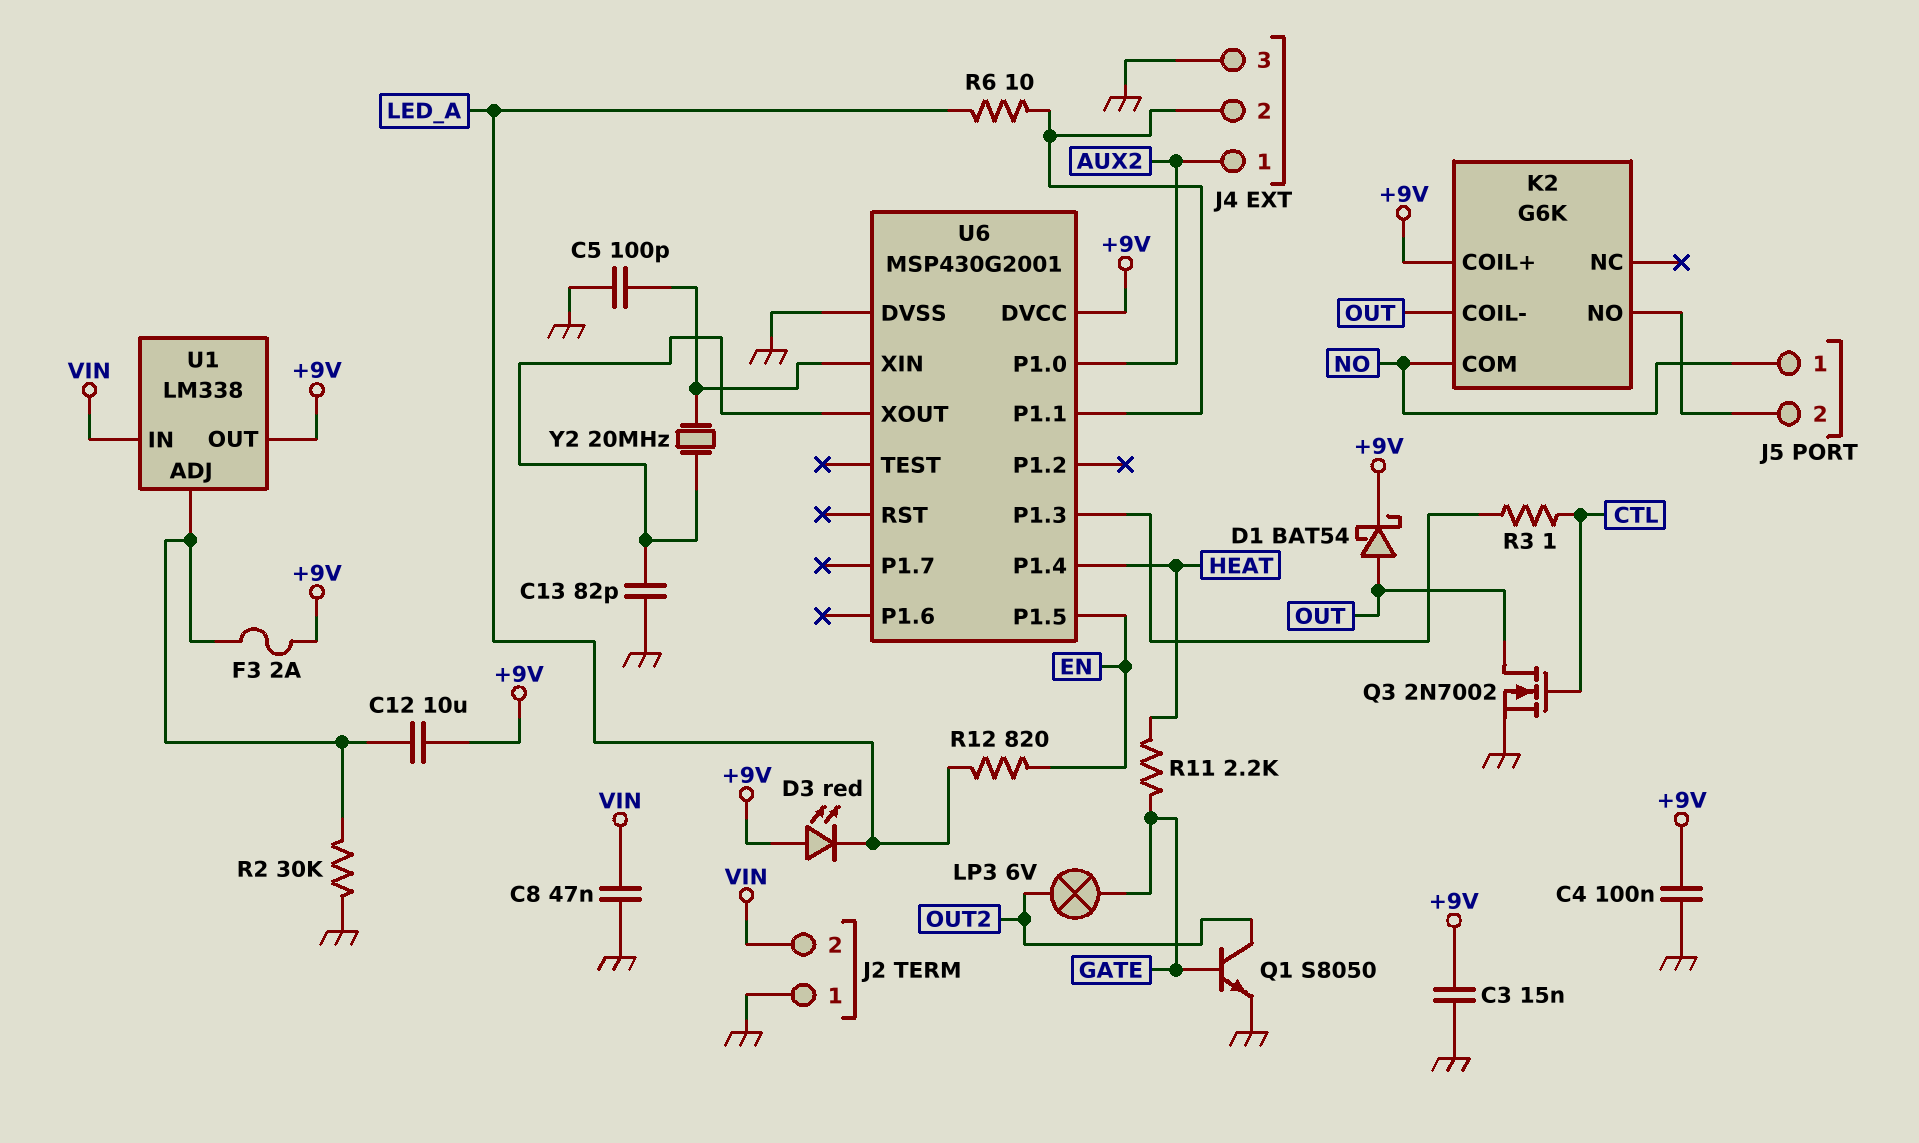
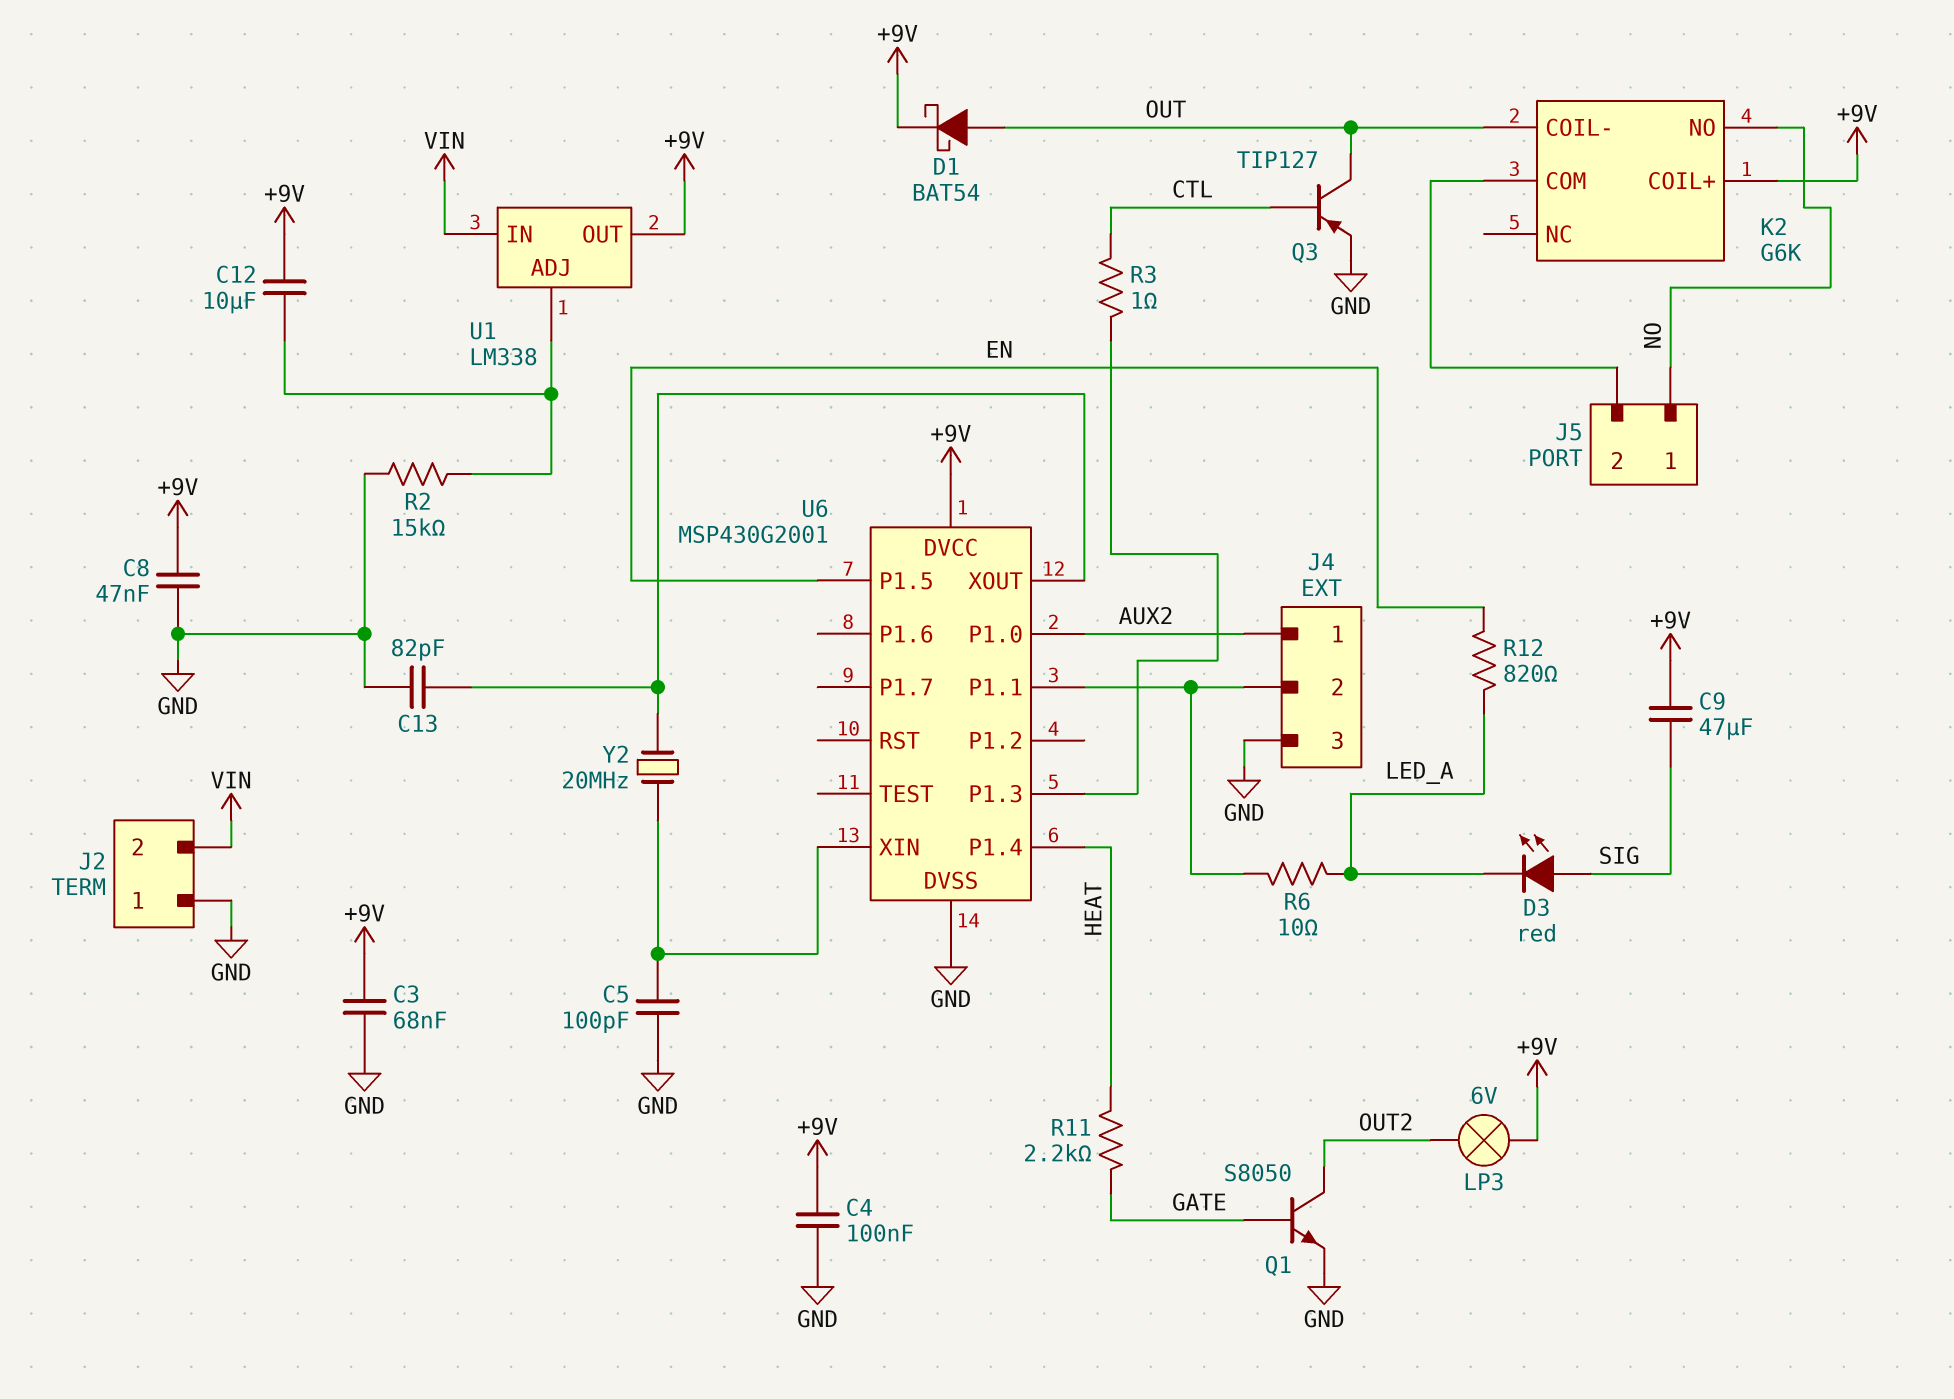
C3: 15nF (+9V, GND) -> 68nF (+9V, GND)
C8: 47nF (GND, VIN) -> 47nF (+9V, GND)
C9: none -> 47uF (+9V, SIG)
D3: LED red (A +9V, K LED_A) -> LED red (A SIG, K LED_A)
F3: 2A (+9V, U1/ADJ) -> none
K2 pin COM: NO -> J5/2
K2 pin NO: J5/2 -> NO
LP3: lamp 6V (GATE, OUT2) -> lamp 6V (+9V, OUT2)
Q3: NMOS 2N7002 (G CTL, D OUT, S GND) -> PNP TIP127 (B CTL, C OUT, E GND)
R2: 30k (GND, U1/ADJ) -> 15k (GND, U1/ADJ)

